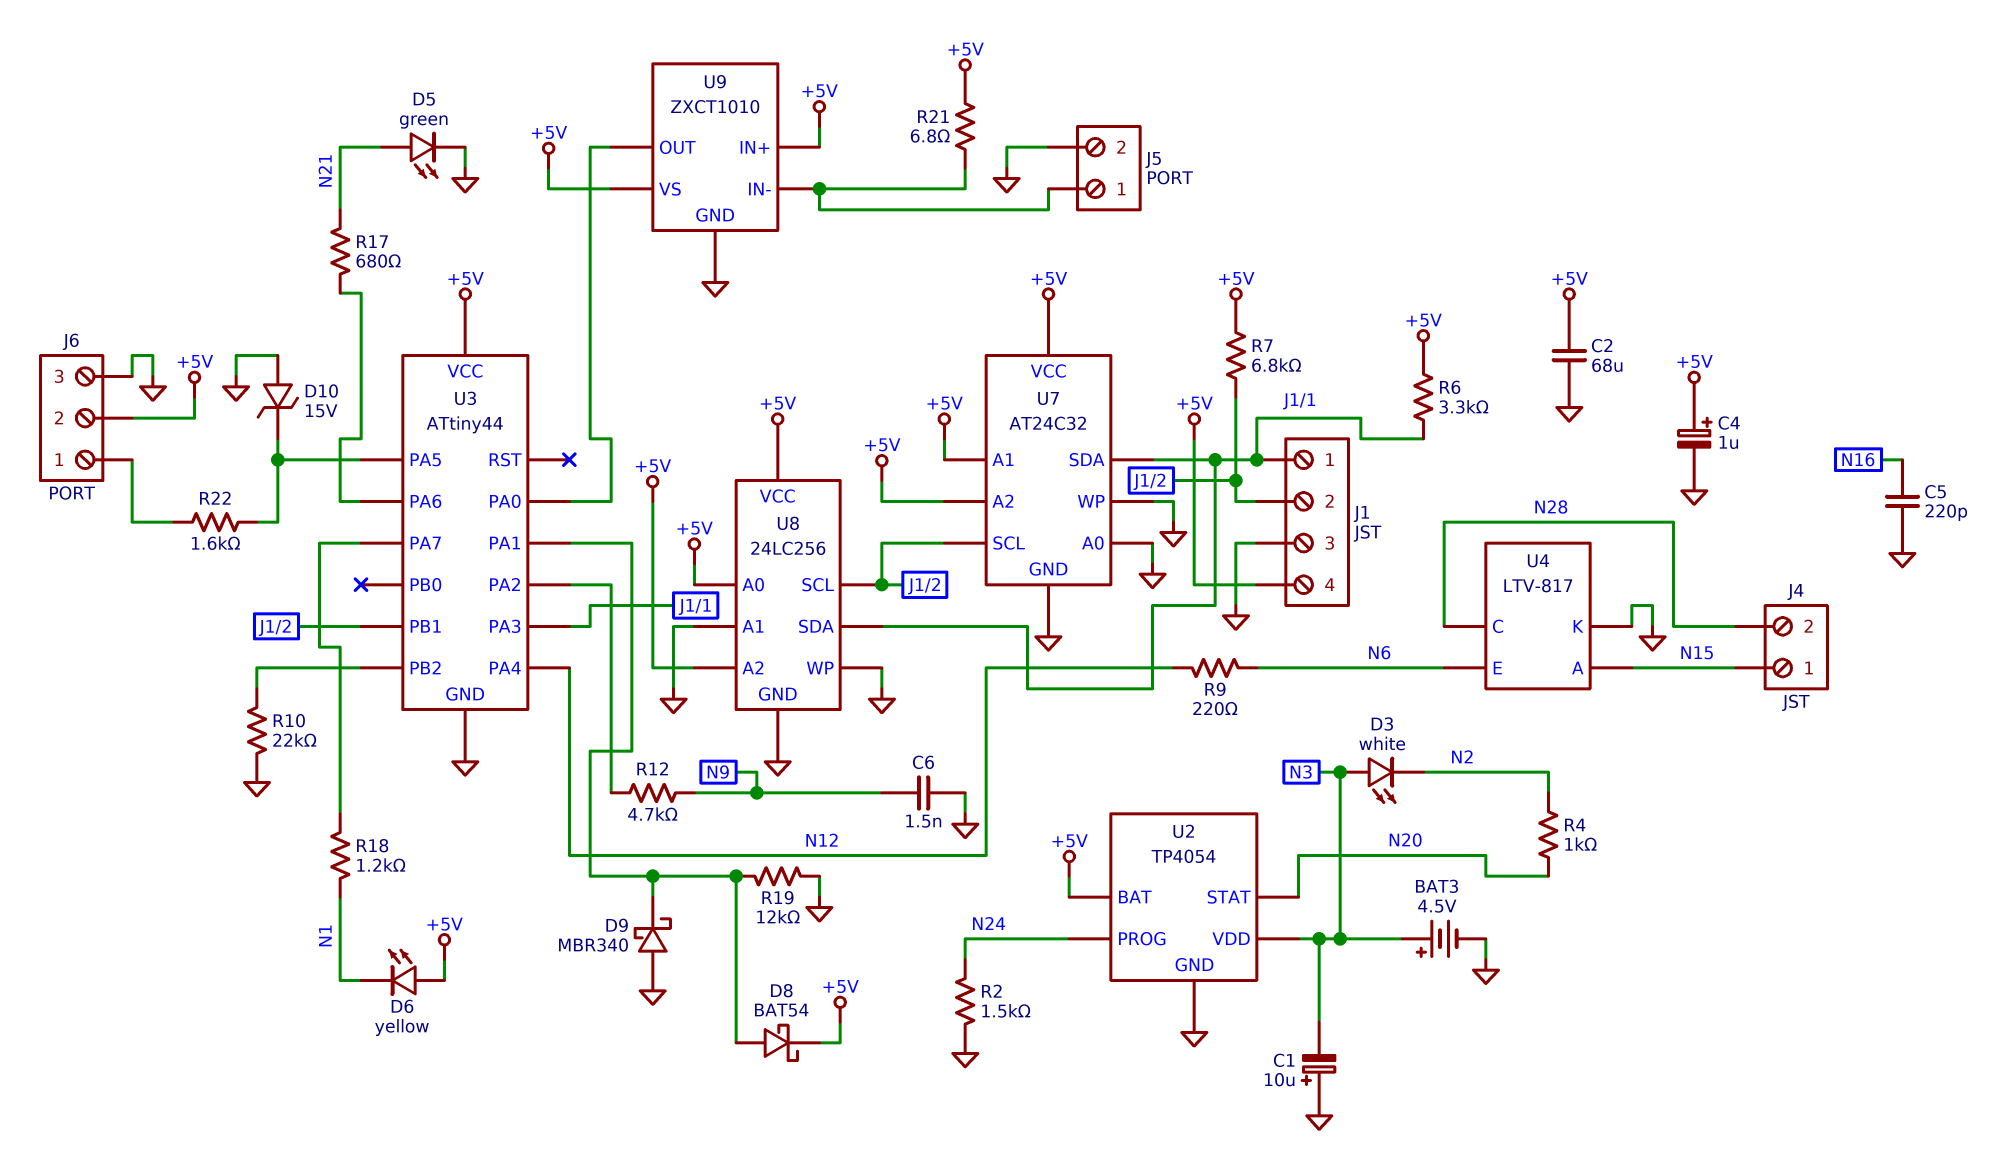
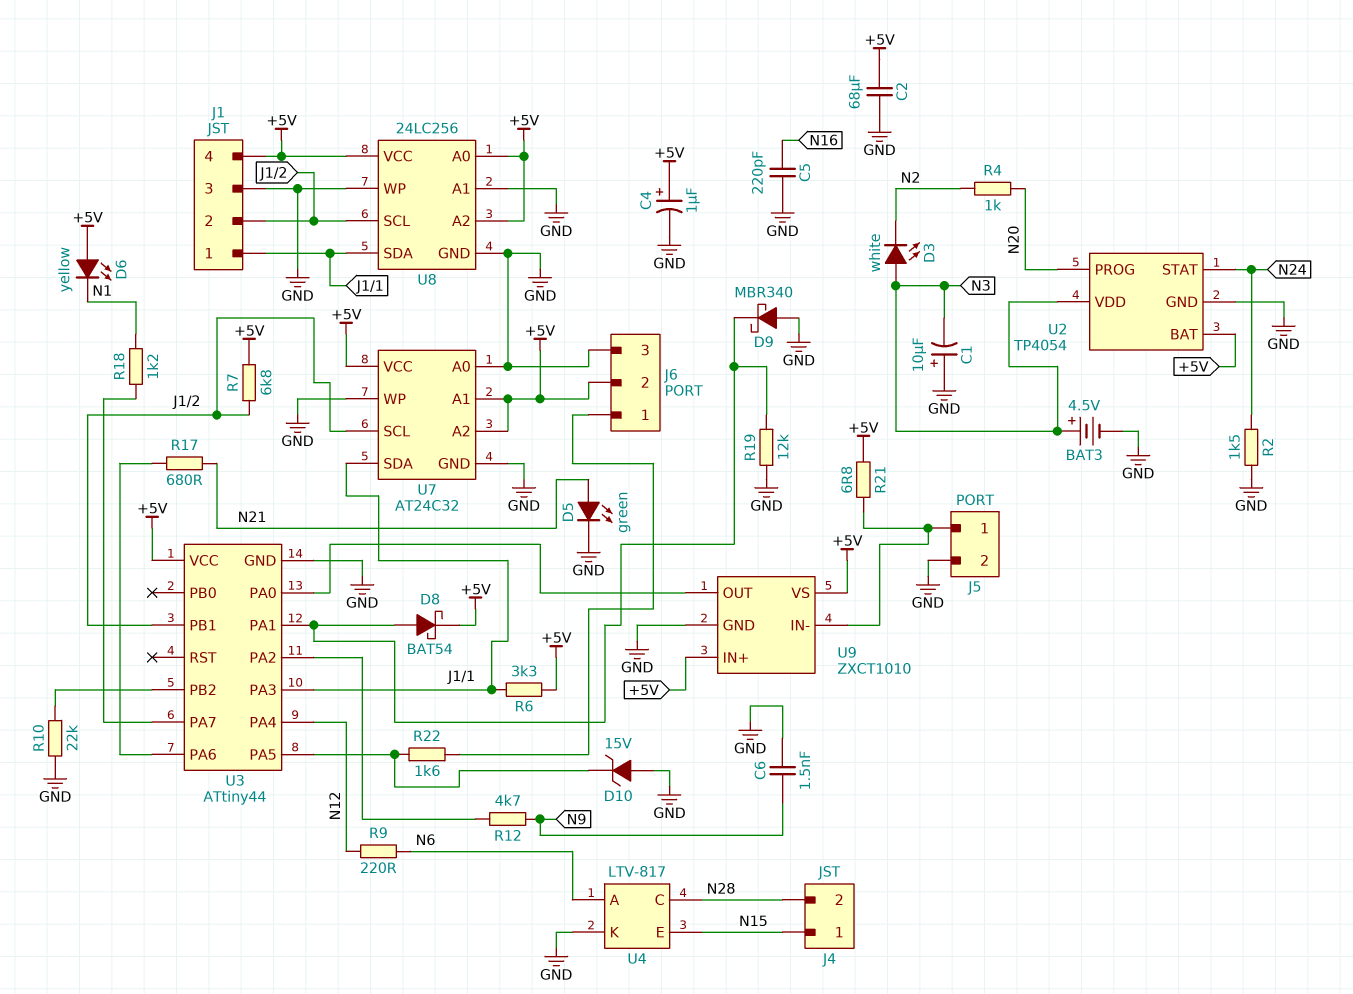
U2 pin PROG: N24 -> N20
U2 pin STAT: N20 -> N24
U4 pin A: N15 -> N6
U4 pin E: N6 -> N15

